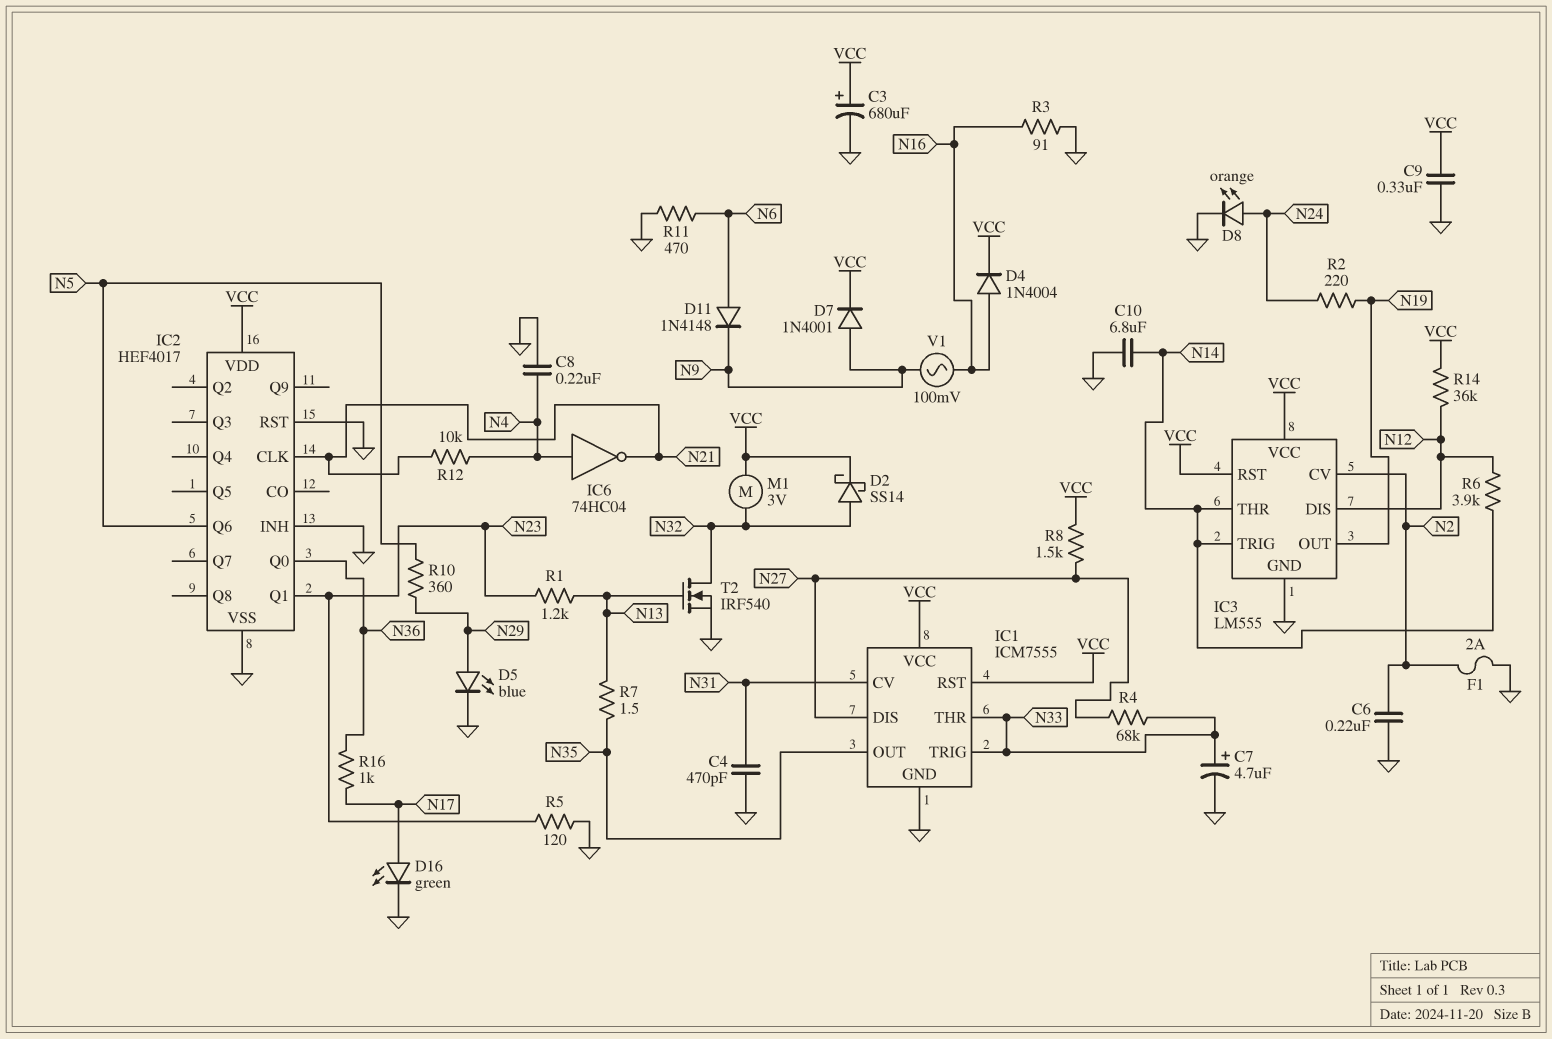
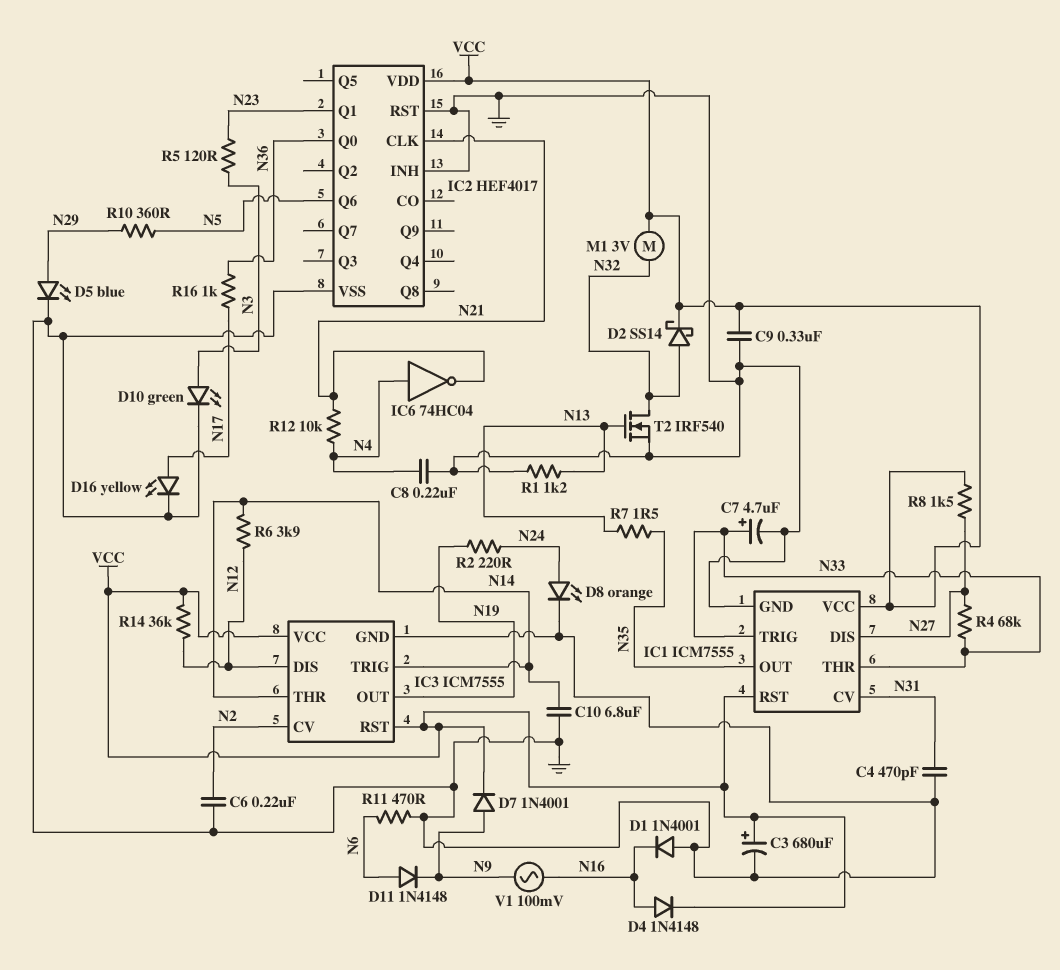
D1: none -> diode 1N4001 (A GND, K N16)
D4: diode 1N4004 (A N16, K VCC) -> diode 1N4148 (A N16, K VCC)
D10: none -> LED green (A N3, K GND)
D16: LED green (A N17, K GND) -> LED yellow (A N17, K GND)
F1: 2A (GND, N2) -> none
IC3: LM555 -> ICM7555
R1: 1.2k (N13, N23) -> 1.2k (GND, N13)
R3: 91 (GND, N16) -> none
R5: 120 (GND, N23) -> 120 (N3, N23)

